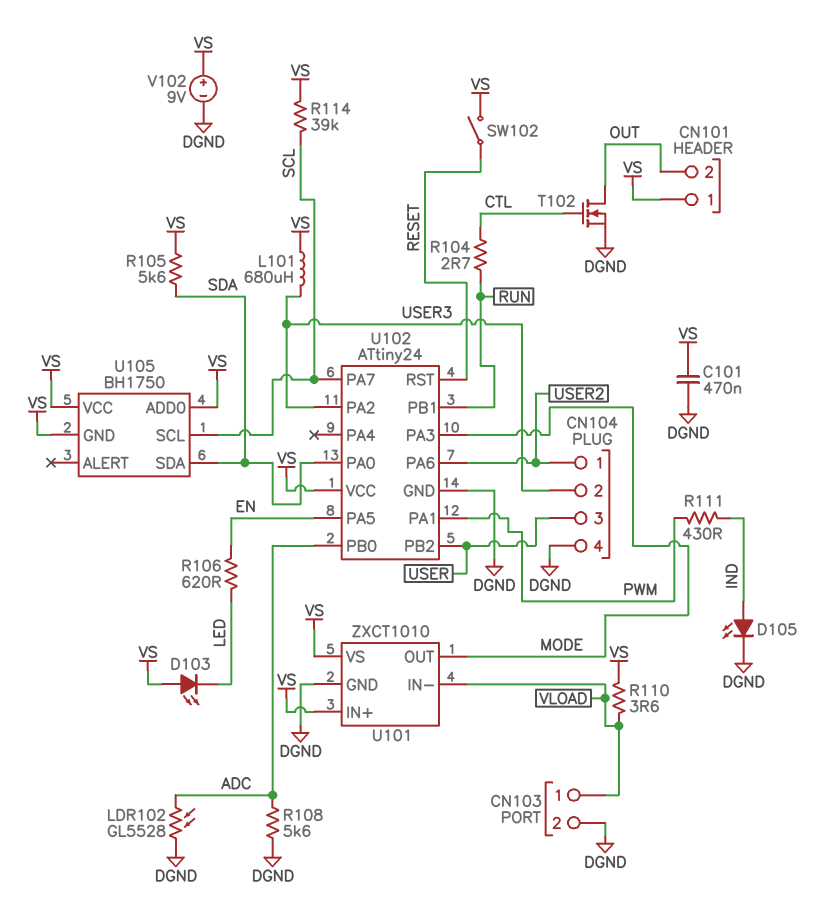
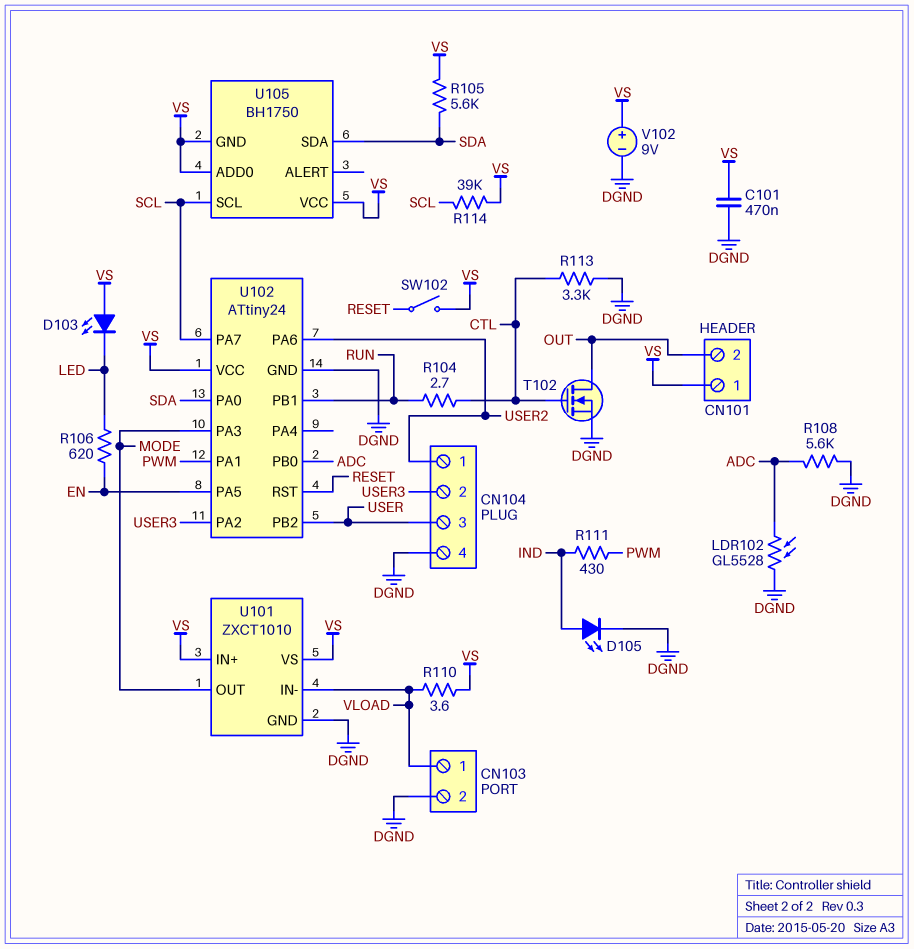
L101: 680uH (USER3, VS) -> none
R113: none -> 3.3k (CTL, DGND)

